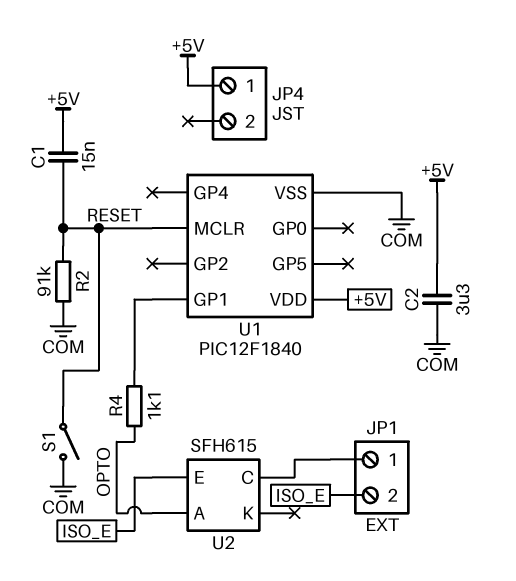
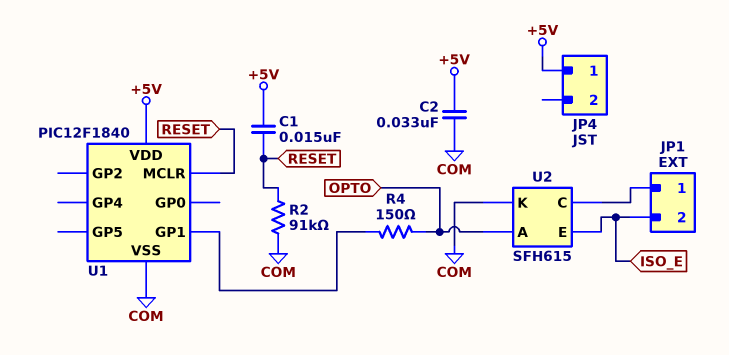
C2: 3.3uF (+5V, COM) -> 33nF (+5V, COM)
R4: 1.1k (OPTO, U1/GP1) -> 150 (OPTO, U1/GP1)
S1: switch (COM, RESET) -> none
U2 pin K: none -> COM

